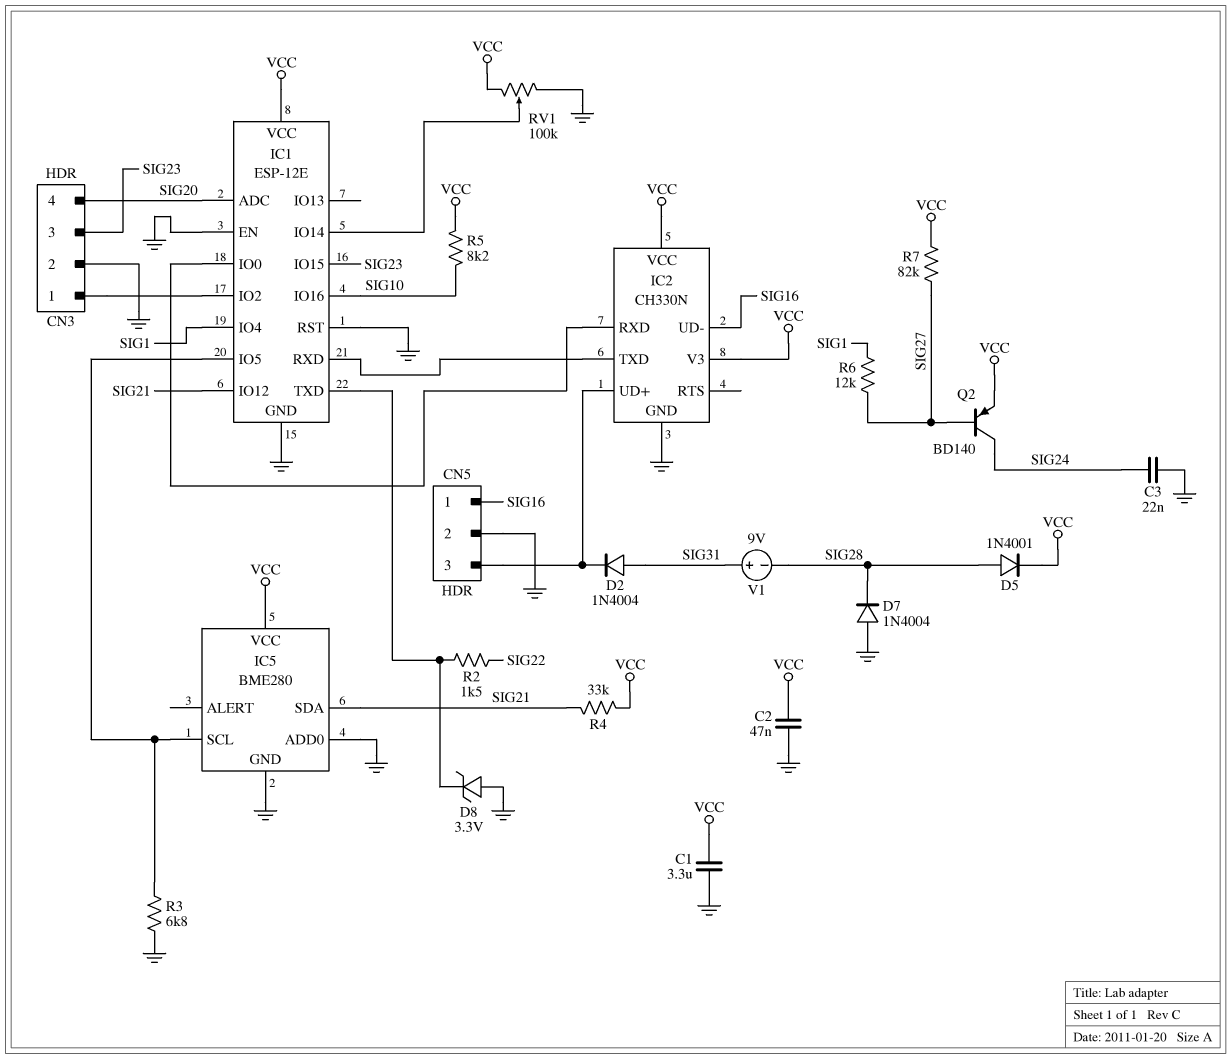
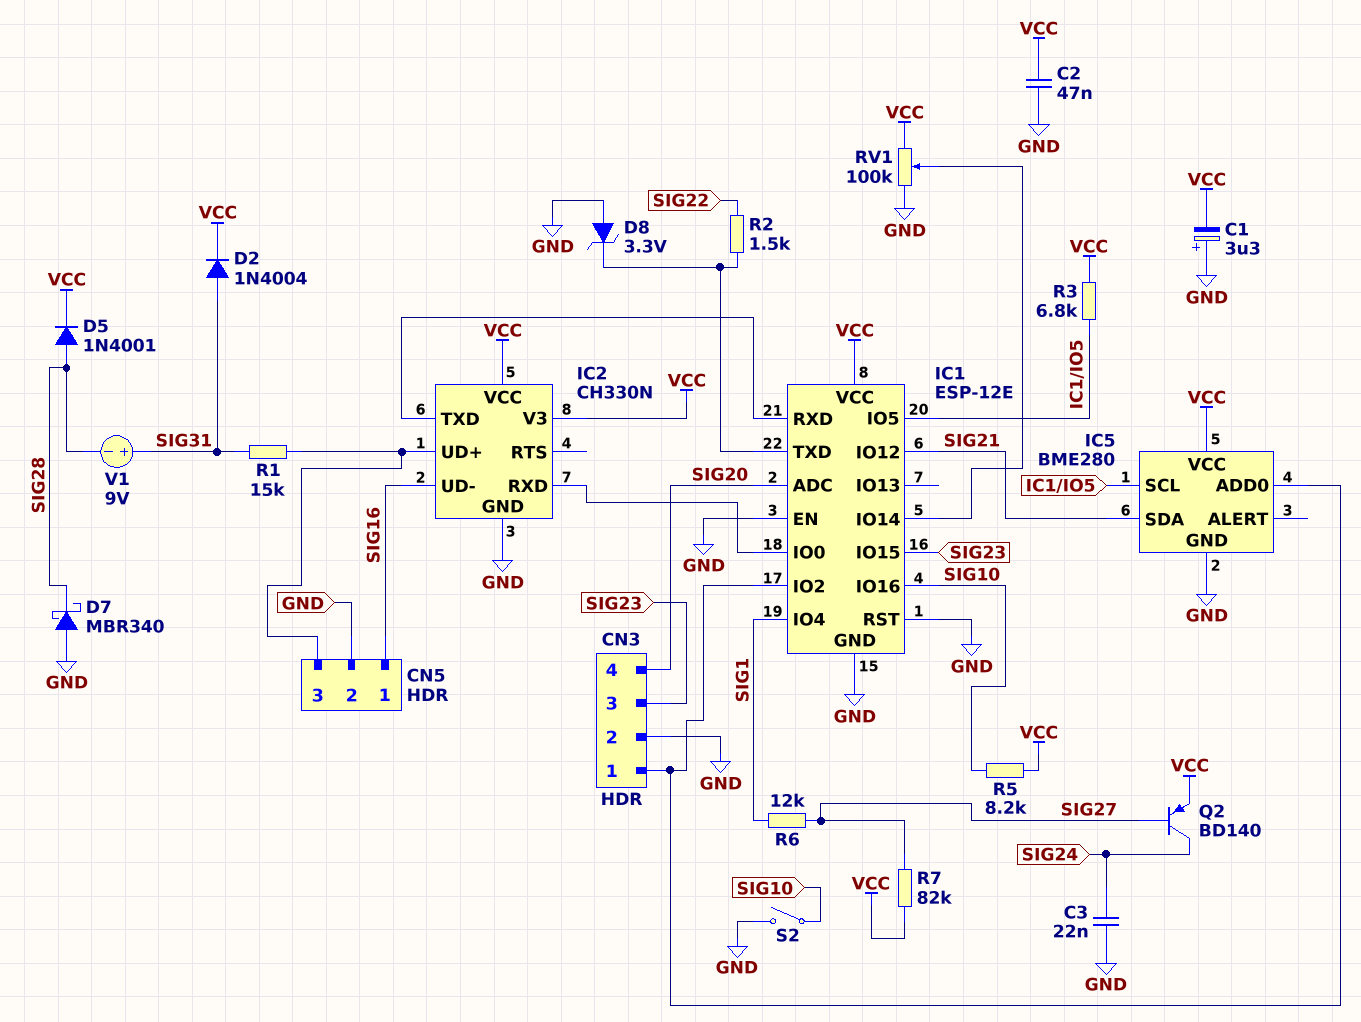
C1: 3.3uF (GND, VCC) -> 3.3uF (plus GND, minus VCC)
D2: diode 1N4004 (A SIG31, K CN5/3) -> diode 1N4004 (A SIG31, K VCC)
D7: diode 1N4004 (A GND, K SIG28) -> schottky MBR340 (A GND, K SIG28)
IC5 pin ADD0: GND -> CN3/1
R1: none -> 15k (CN5/3, SIG31)
R3: 6.8k (GND, IC1/IO5) -> 6.8k (IC1/IO5, VCC)
R4: 33k (SIG21, VCC) -> none
S2: none -> switch (GND, SIG10)

